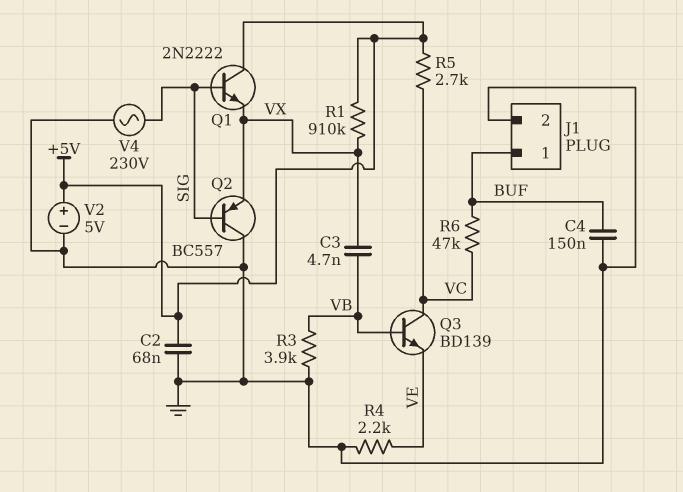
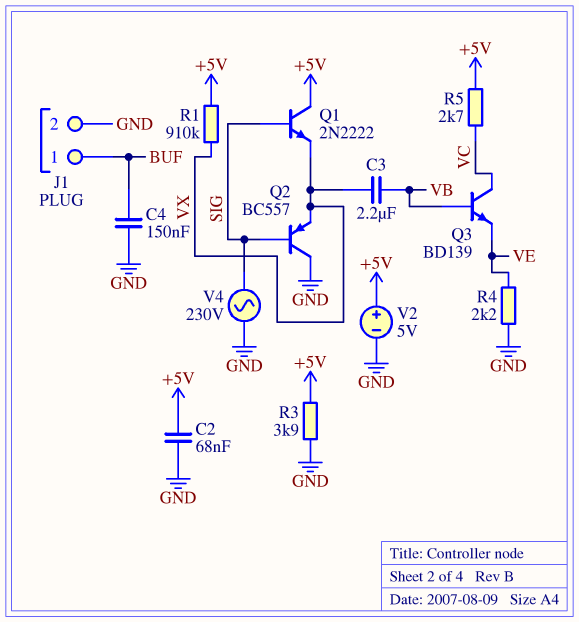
C3: 4.7nF (VB, VX) -> 2.2uF (VB, VX)
R3: 3.9k (GND, VB) -> 3.9k (+5V, GND)
R6: 47k (BUF, VC) -> none

